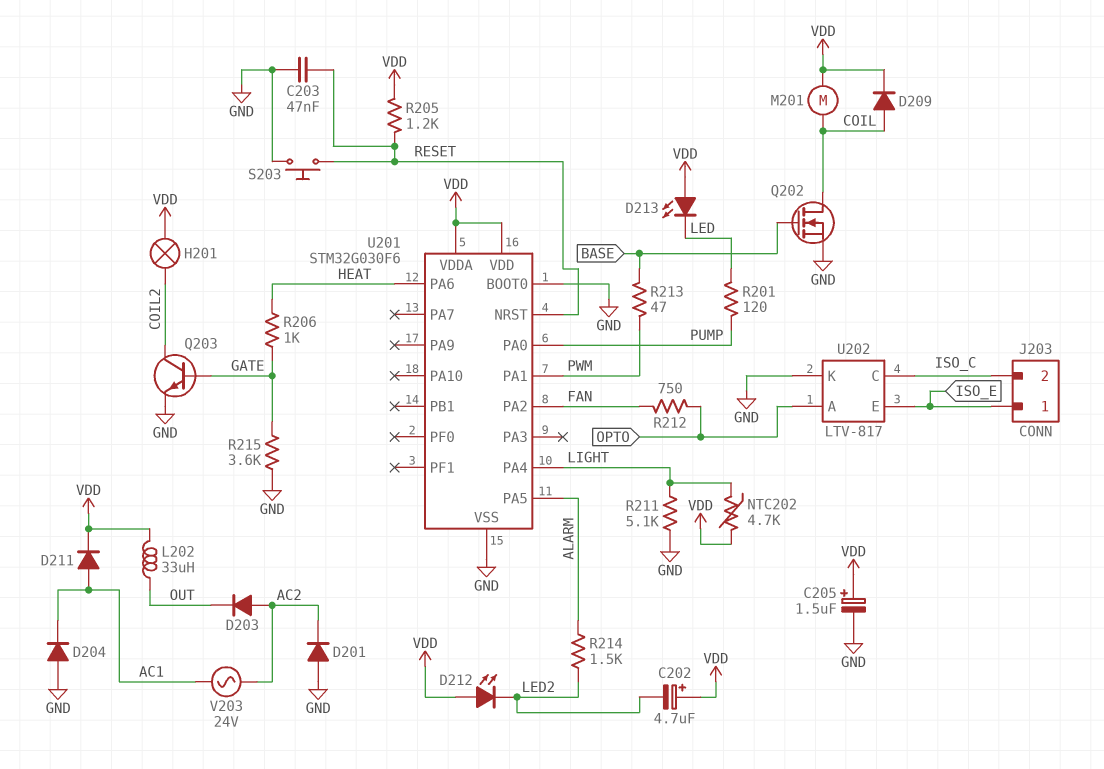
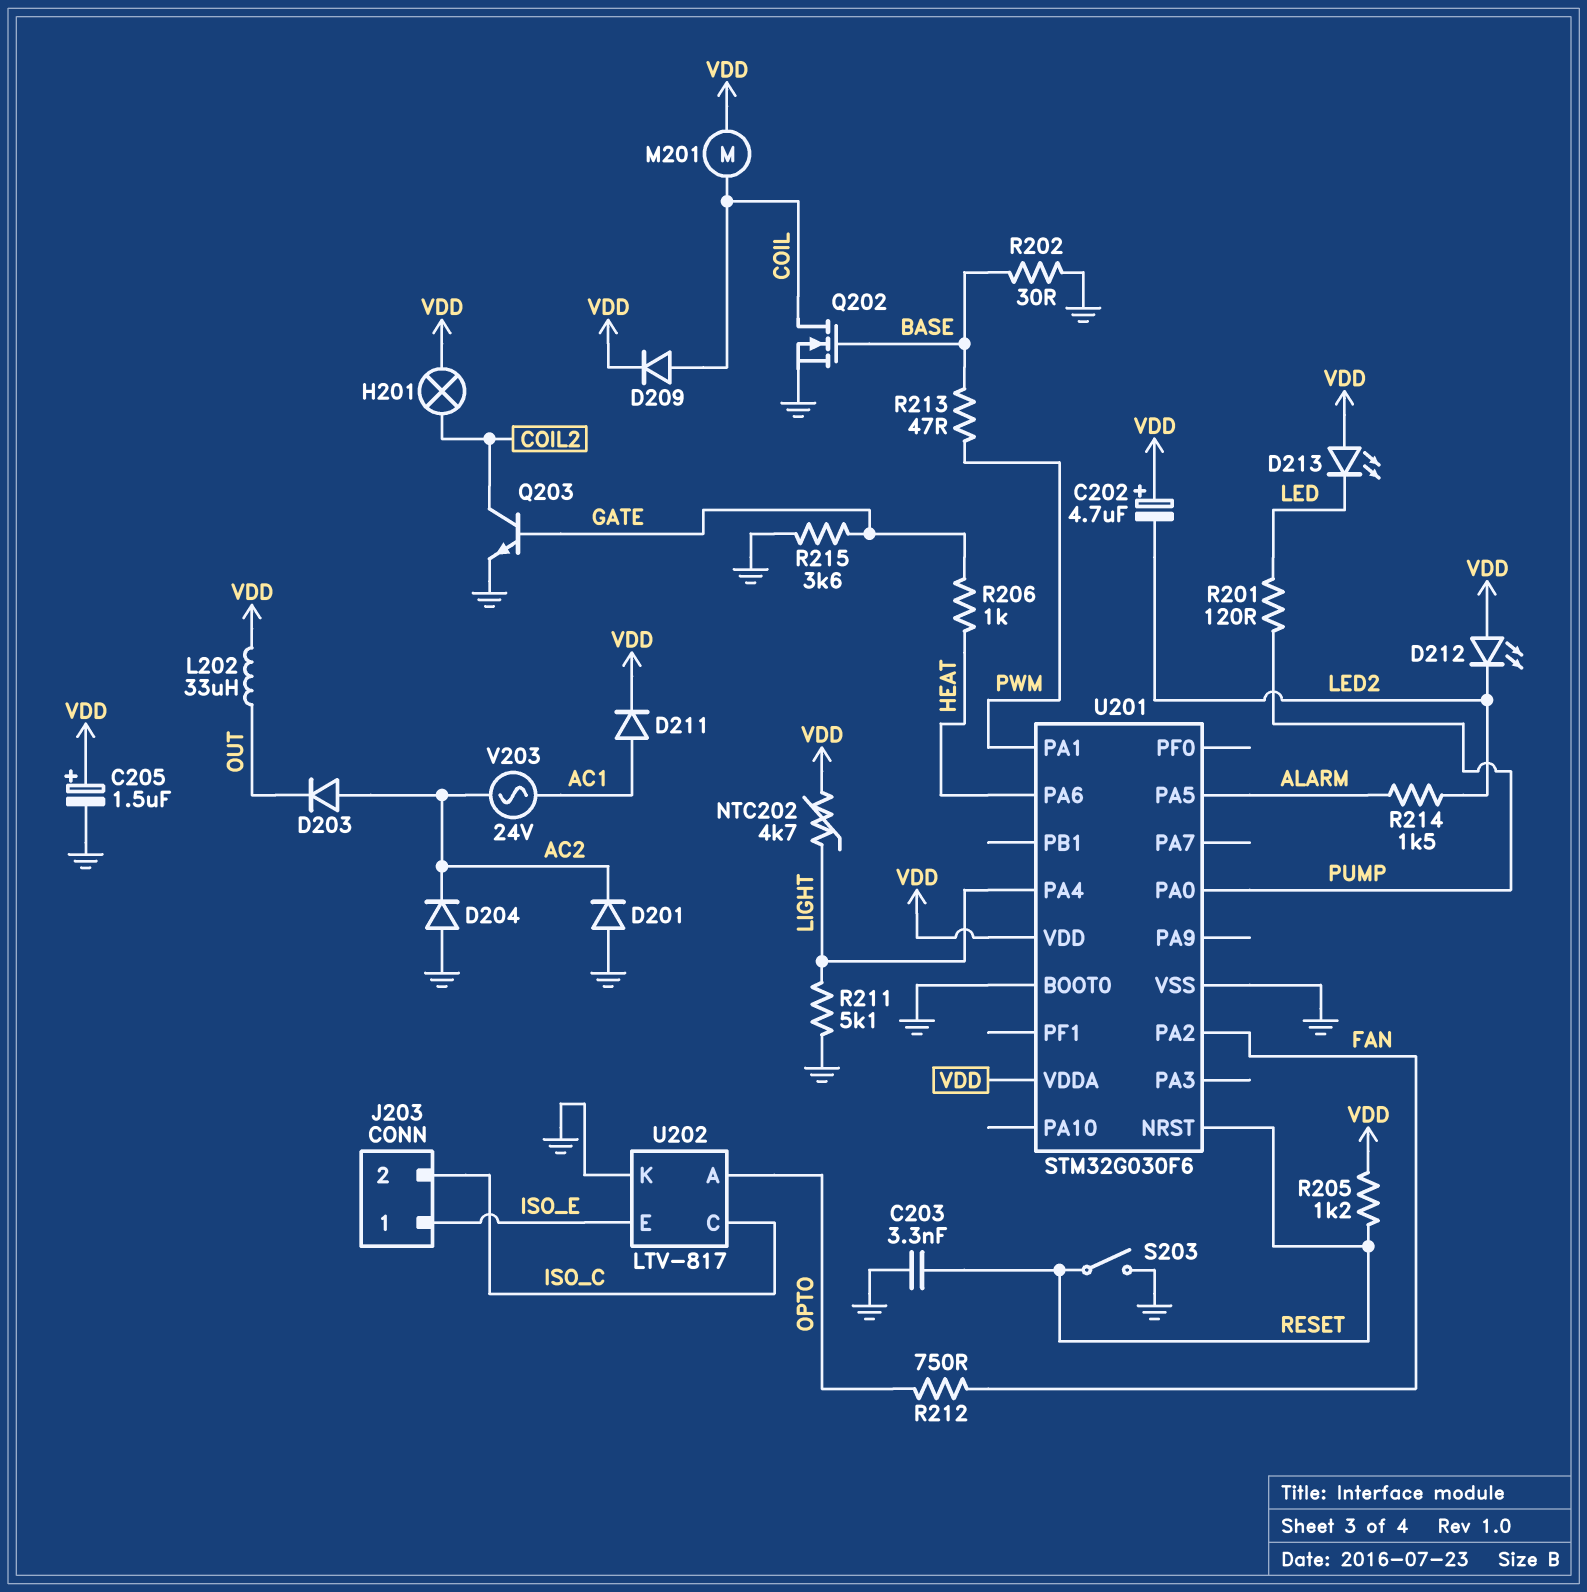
C203: 47nF (GND, RESET) -> 3.3nF (GND, RESET)
D204: diode (A GND, K AC1) -> diode (A GND, K AC2)
R202: none -> 30 (BASE, GND)
S203: button (GND, RESET) -> switch (GND, RESET)

